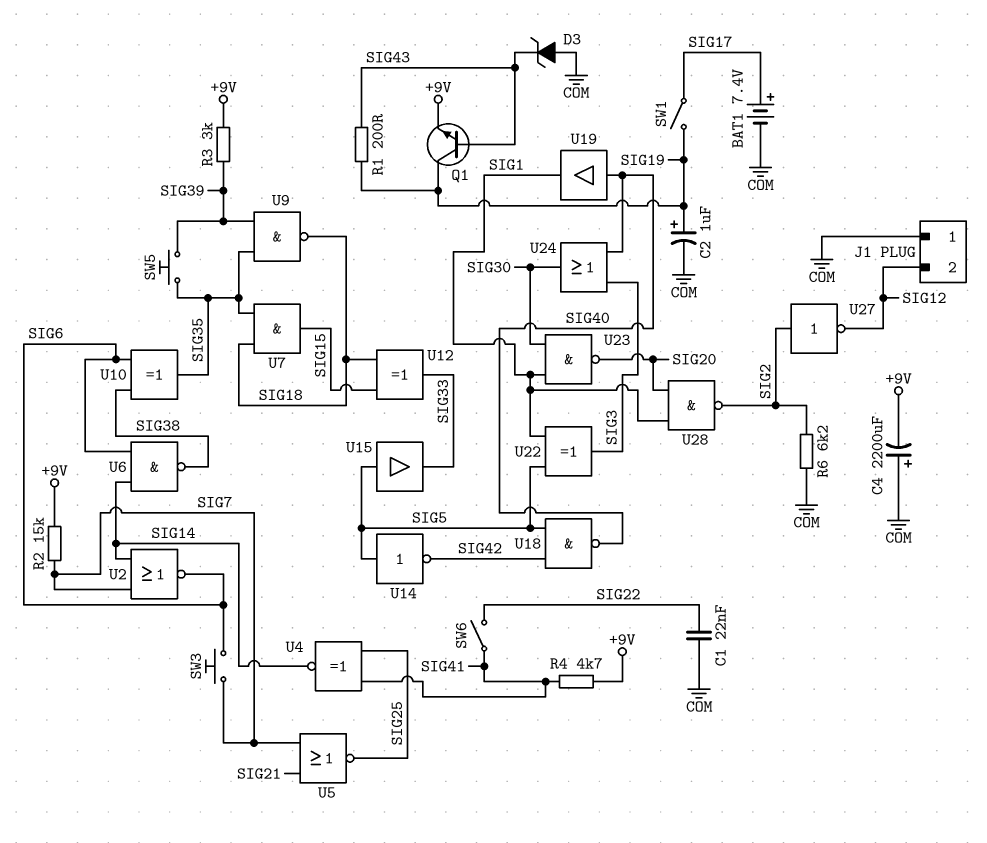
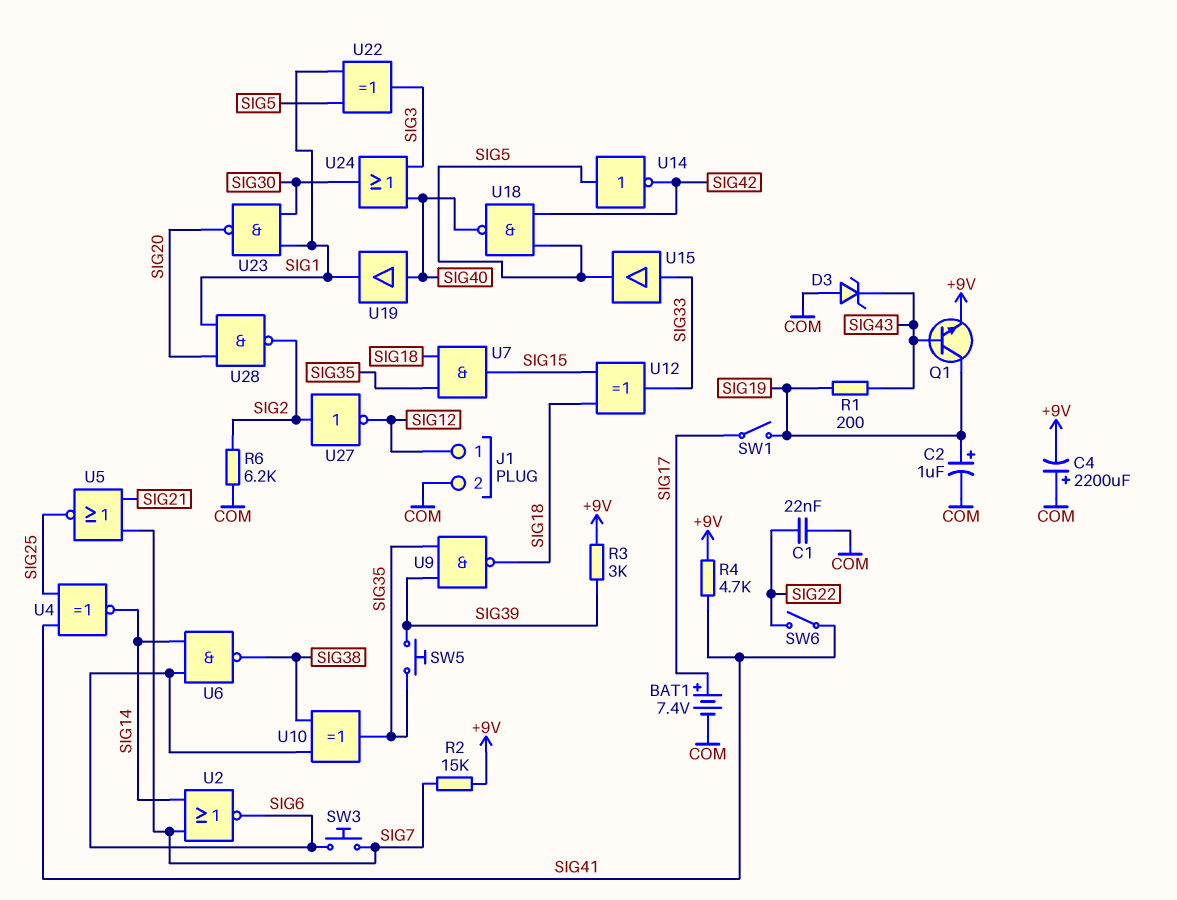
J1 pin 1: COM -> SIG12
J1 pin 2: SIG12 -> COM
U15: buffer (in SIG5, out SIG33) -> buffer (in SIG33, out SIG5)

